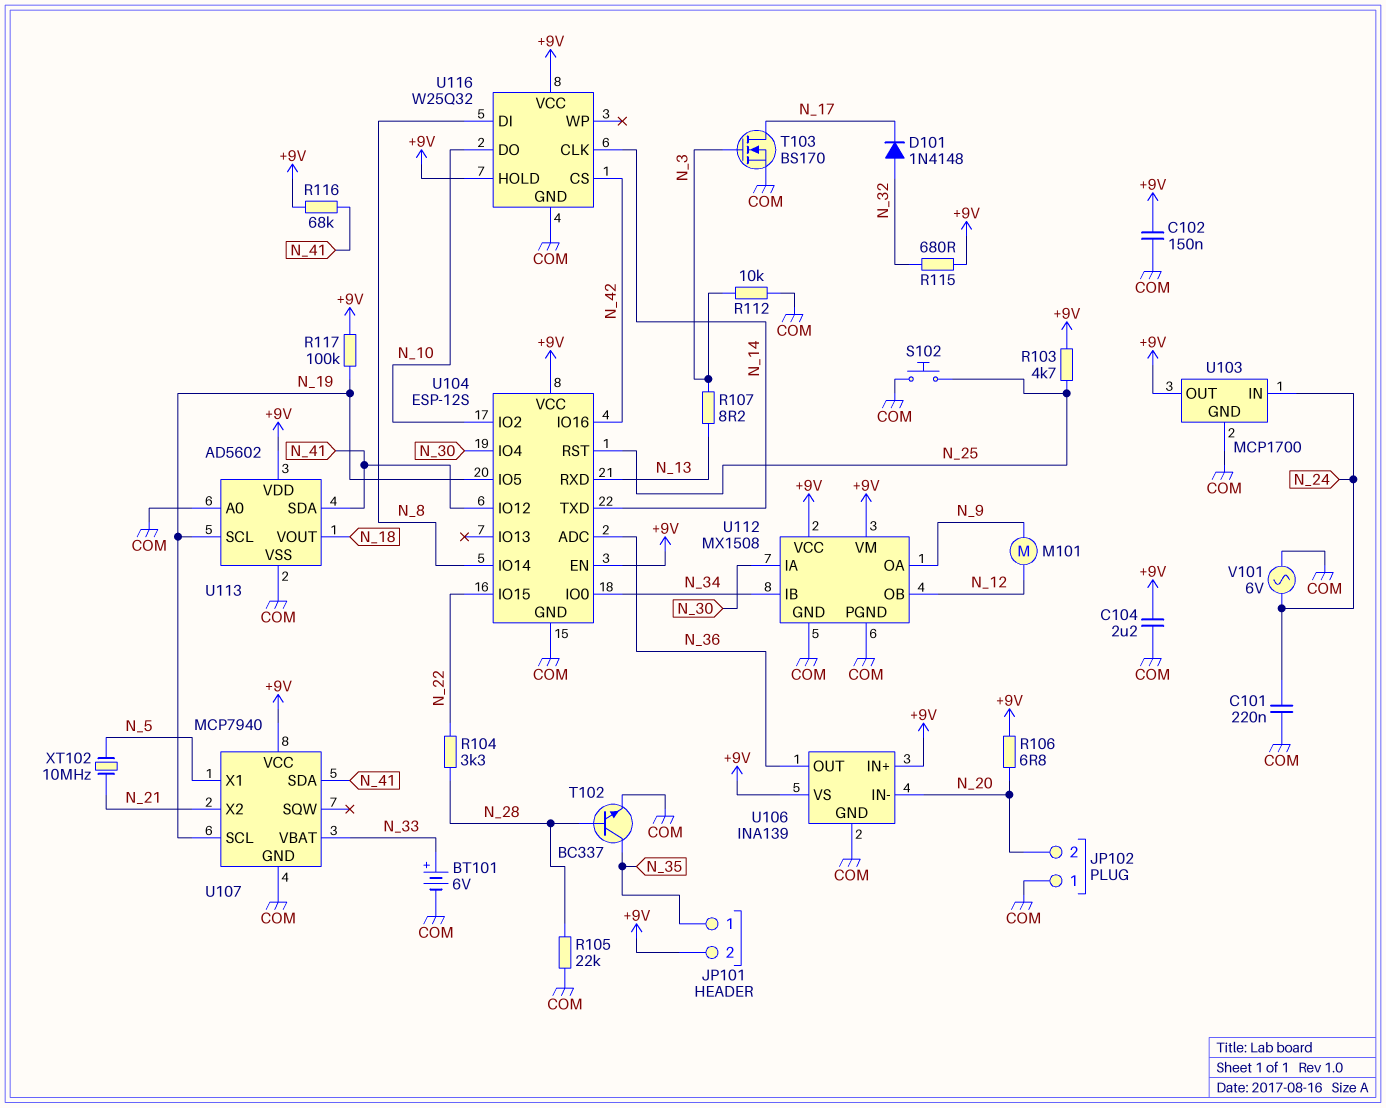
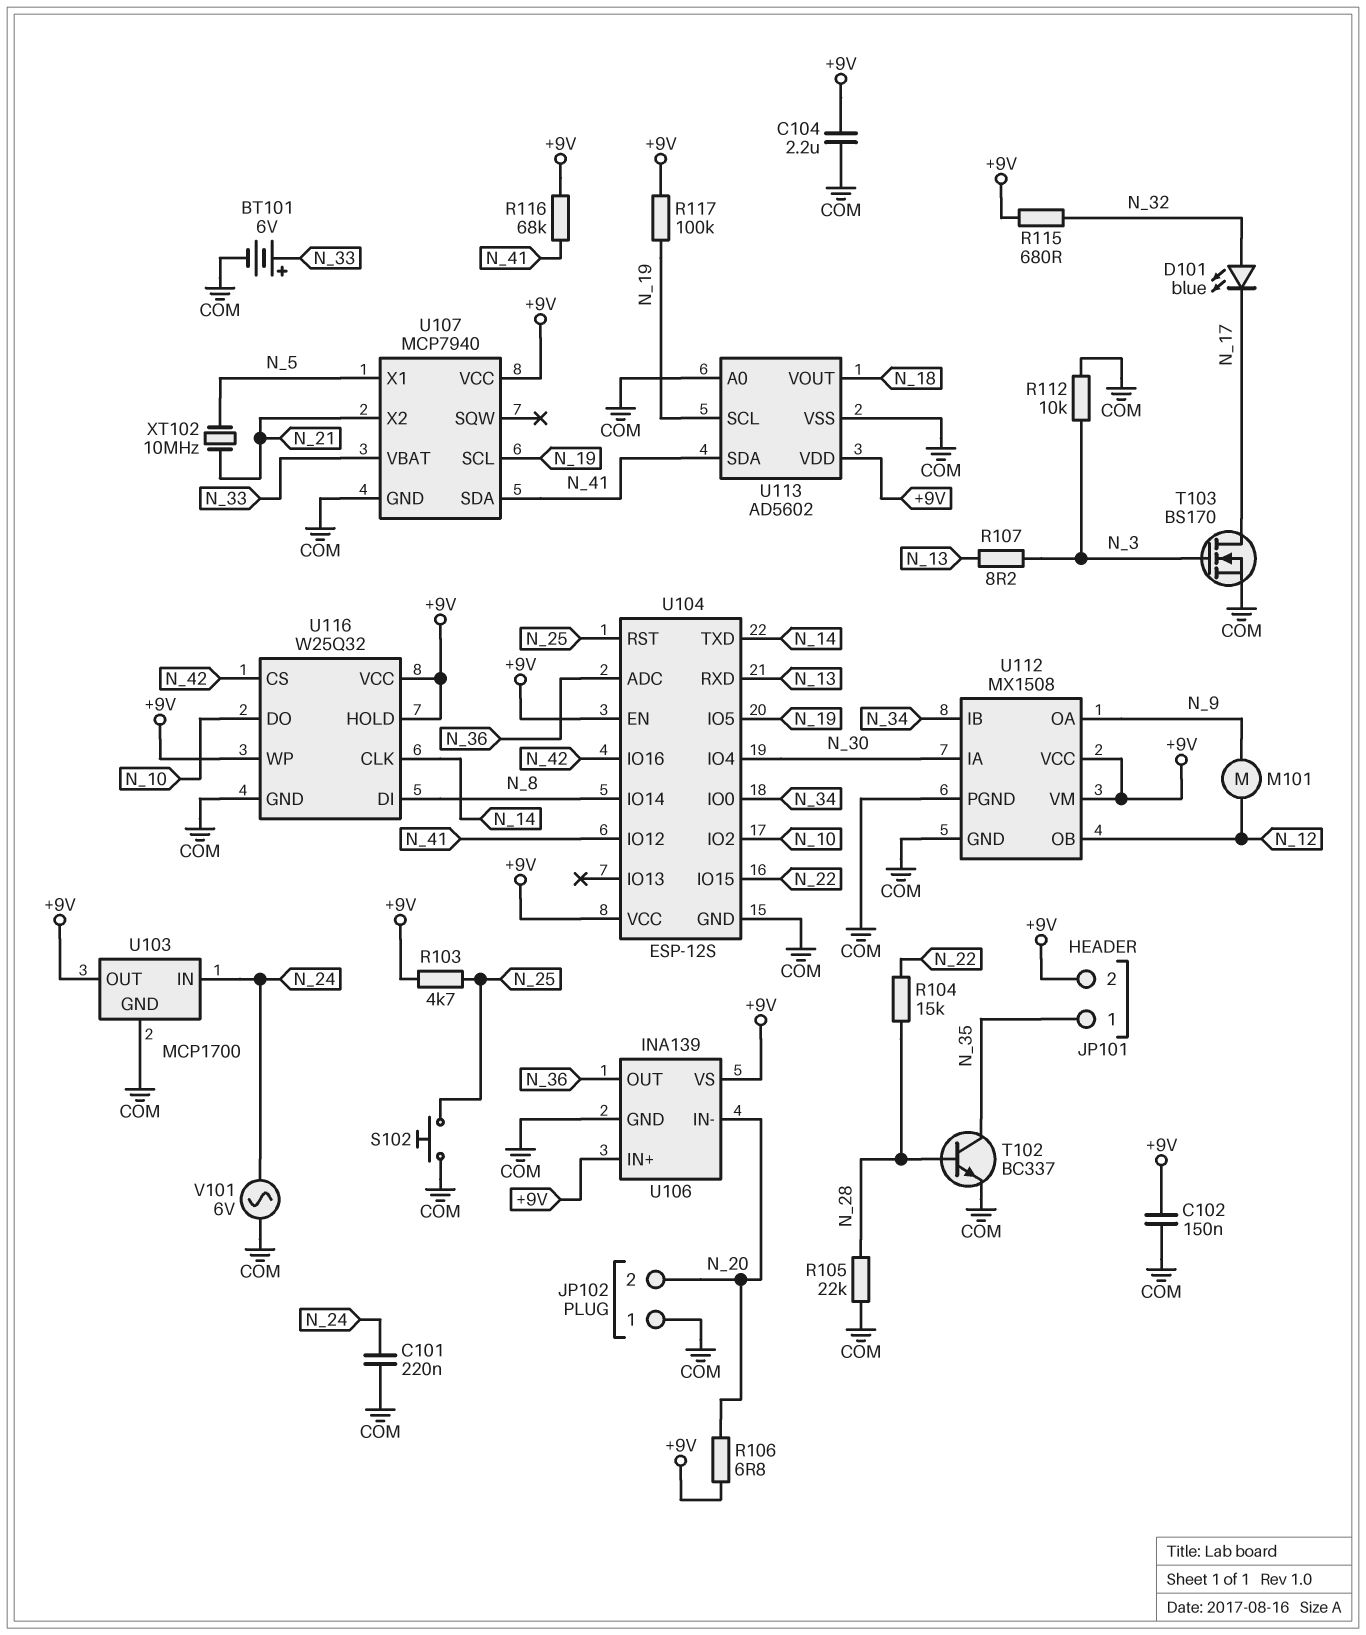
D101: diode 1N4148 (A N_32, K N_17) -> LED blue (A N_32, K N_17)
R104: 3.3k (N_22, N_28) -> 15k (N_22, N_28)
U116 pin WP: none -> +9V

